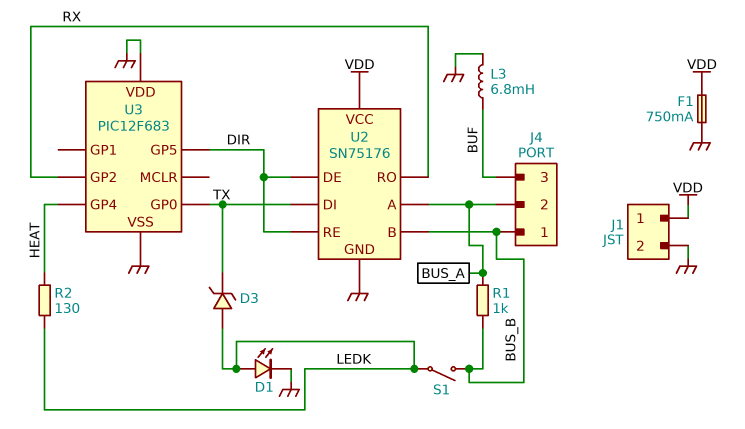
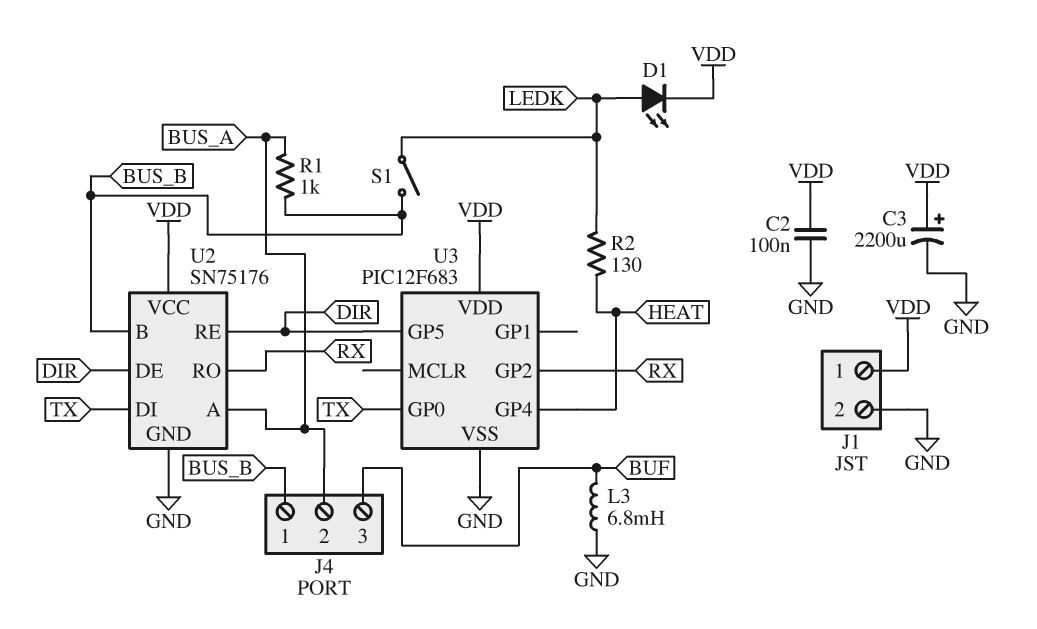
C2: none -> 100nF (GND, VDD)
C3: none -> 2200uF (plus VDD, minus GND)
D1: LED (A LEDK, K GND) -> LED (A LEDK, K VDD)
D3: zener (A LEDK, K TX) -> none
F1: 750mA (GND, VDD) -> none
U3 pin VDD: GND -> VDD

